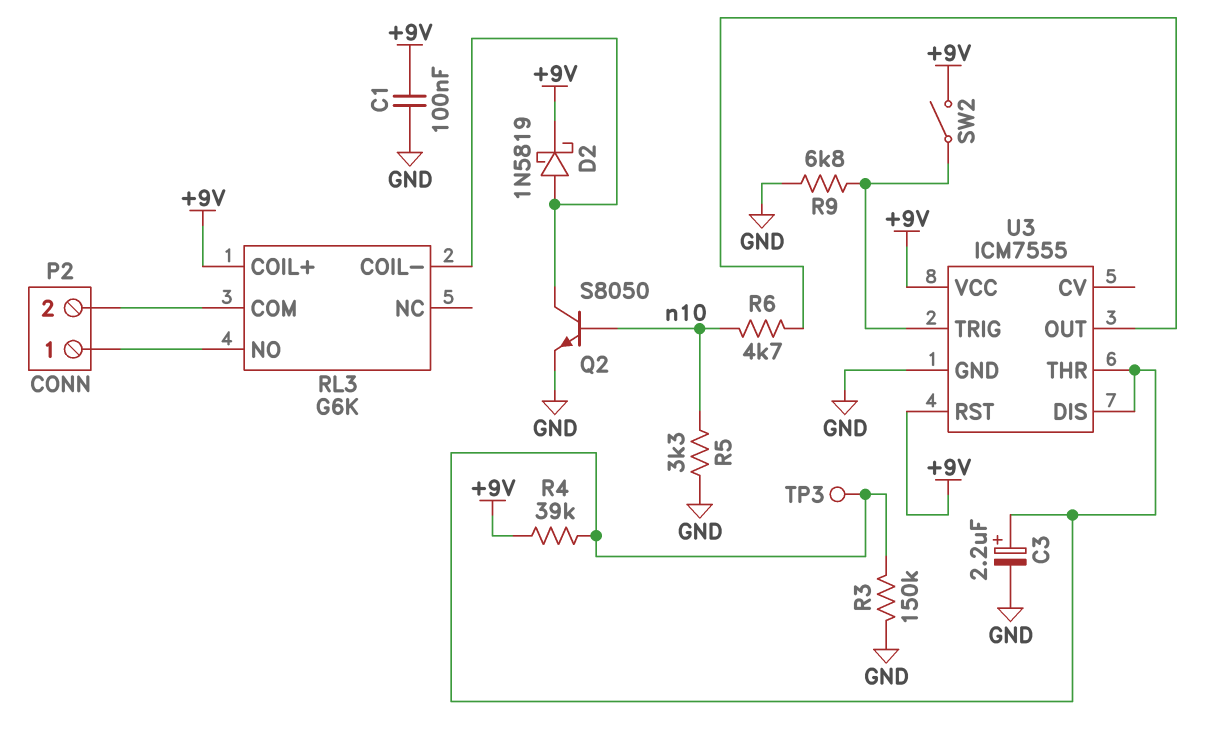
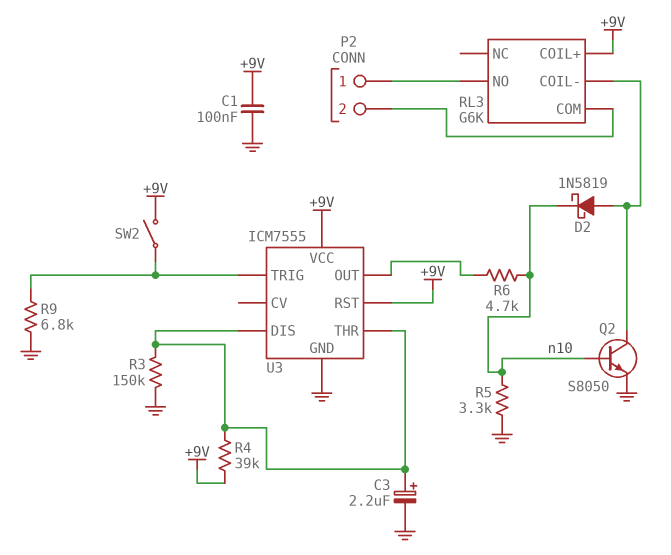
D2: schottky 1N5819 (A RL3/COIL-, K +9V) -> schottky 1N5819 (A RL3/COIL-, K n10)
TP3: test point (U3/DIS) -> none

